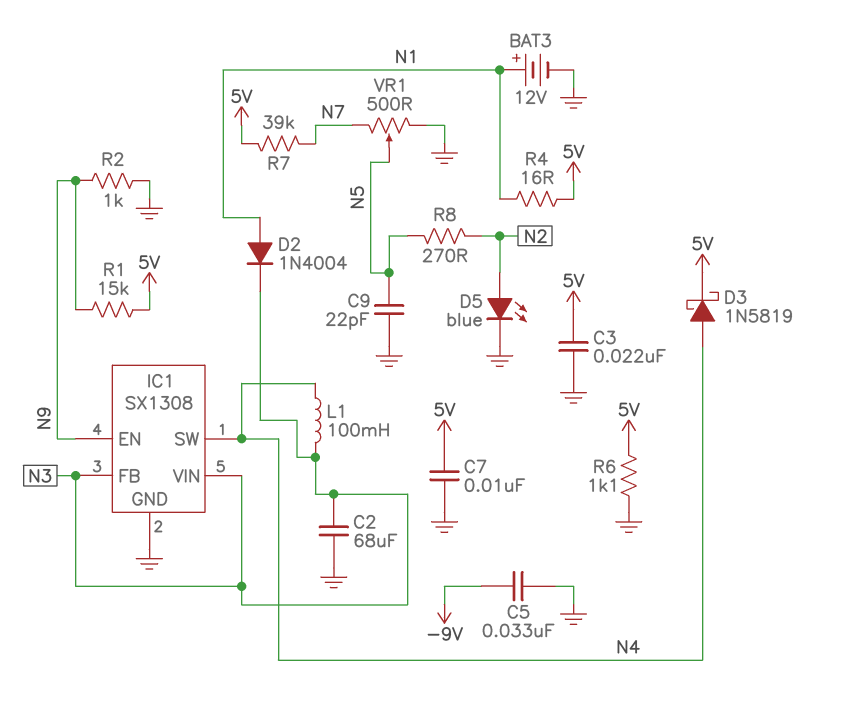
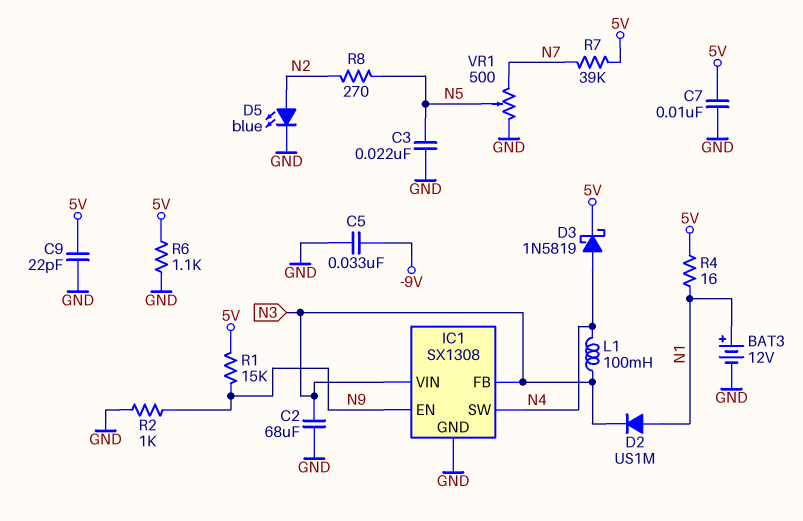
C3: 22nF (5V, GND) -> 22nF (GND, N5)
C9: 22pF (GND, N5) -> 22pF (5V, GND)
D2: diode 1N4004 (A N1, K N3) -> diode US1M (A N1, K N3)

